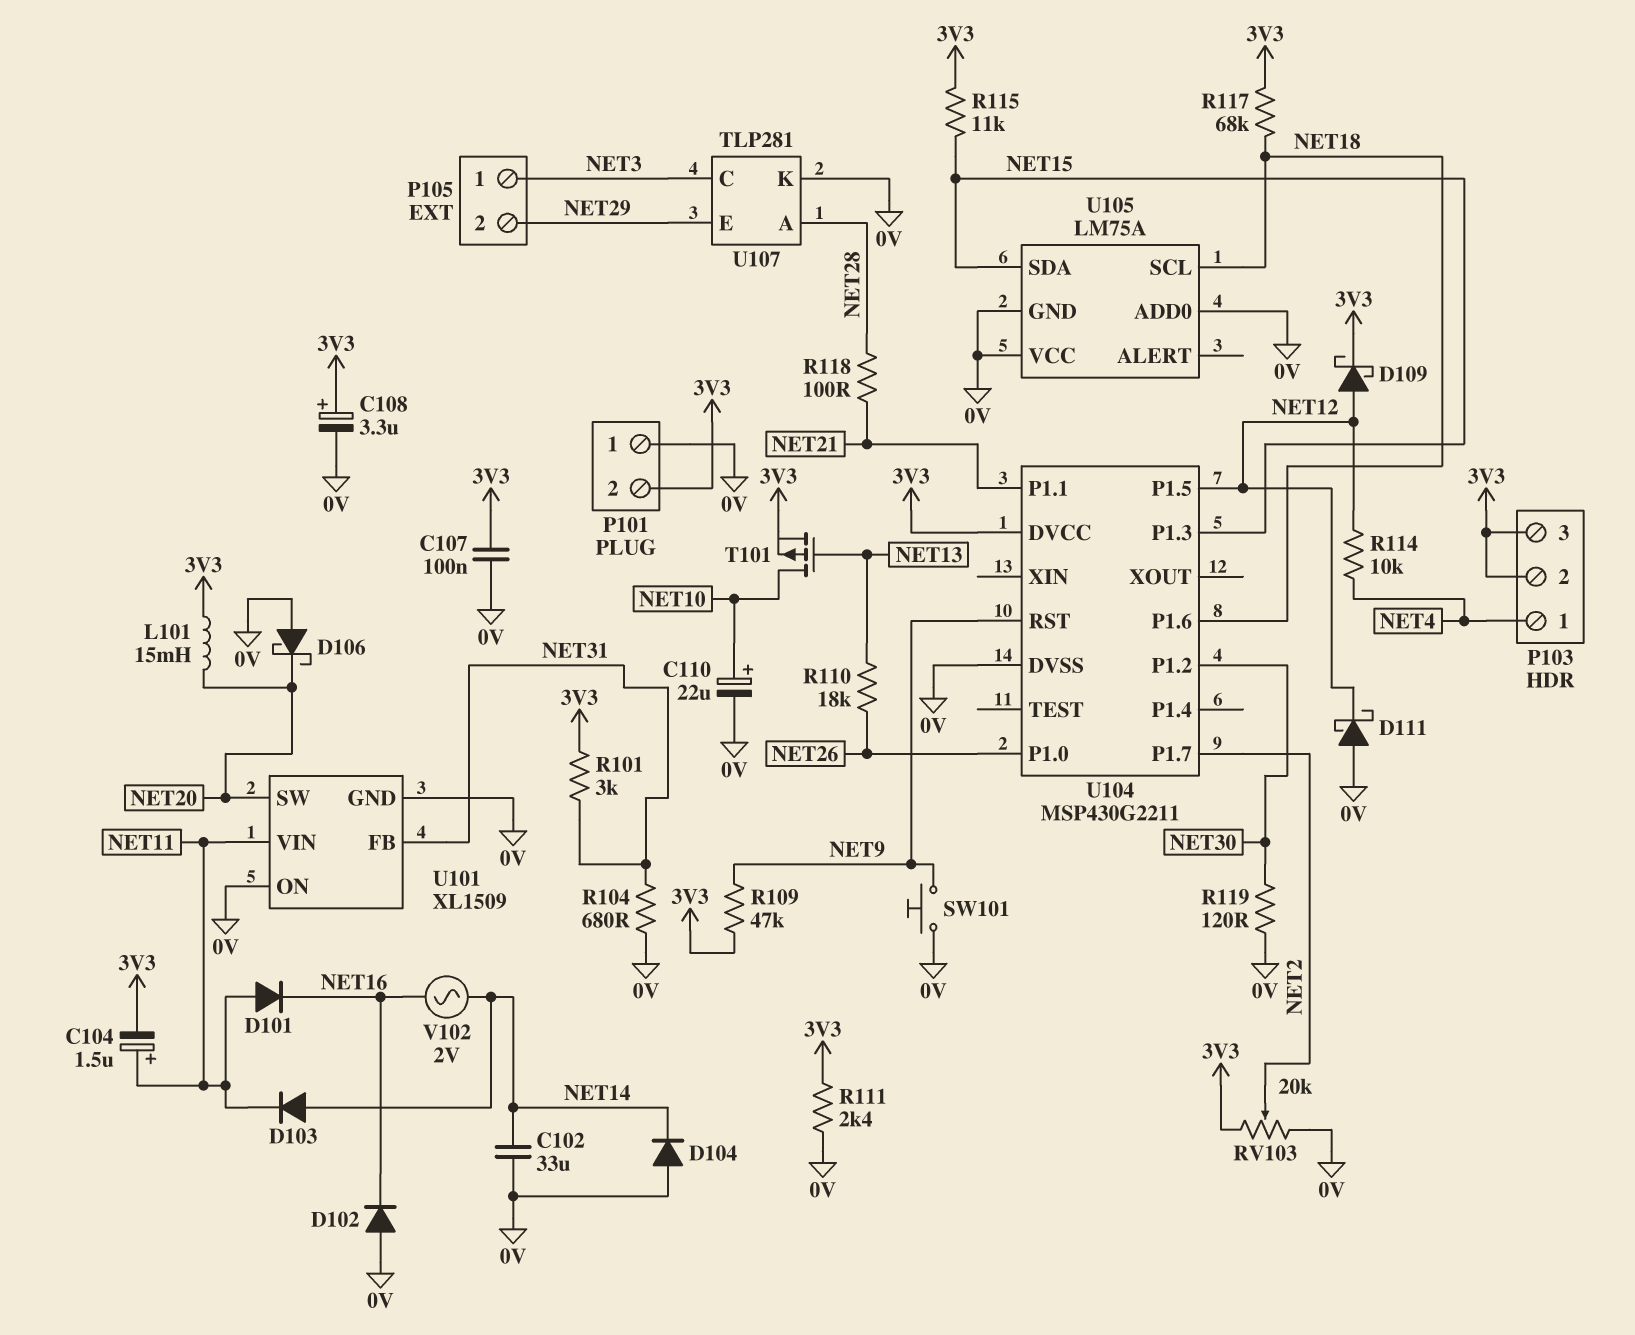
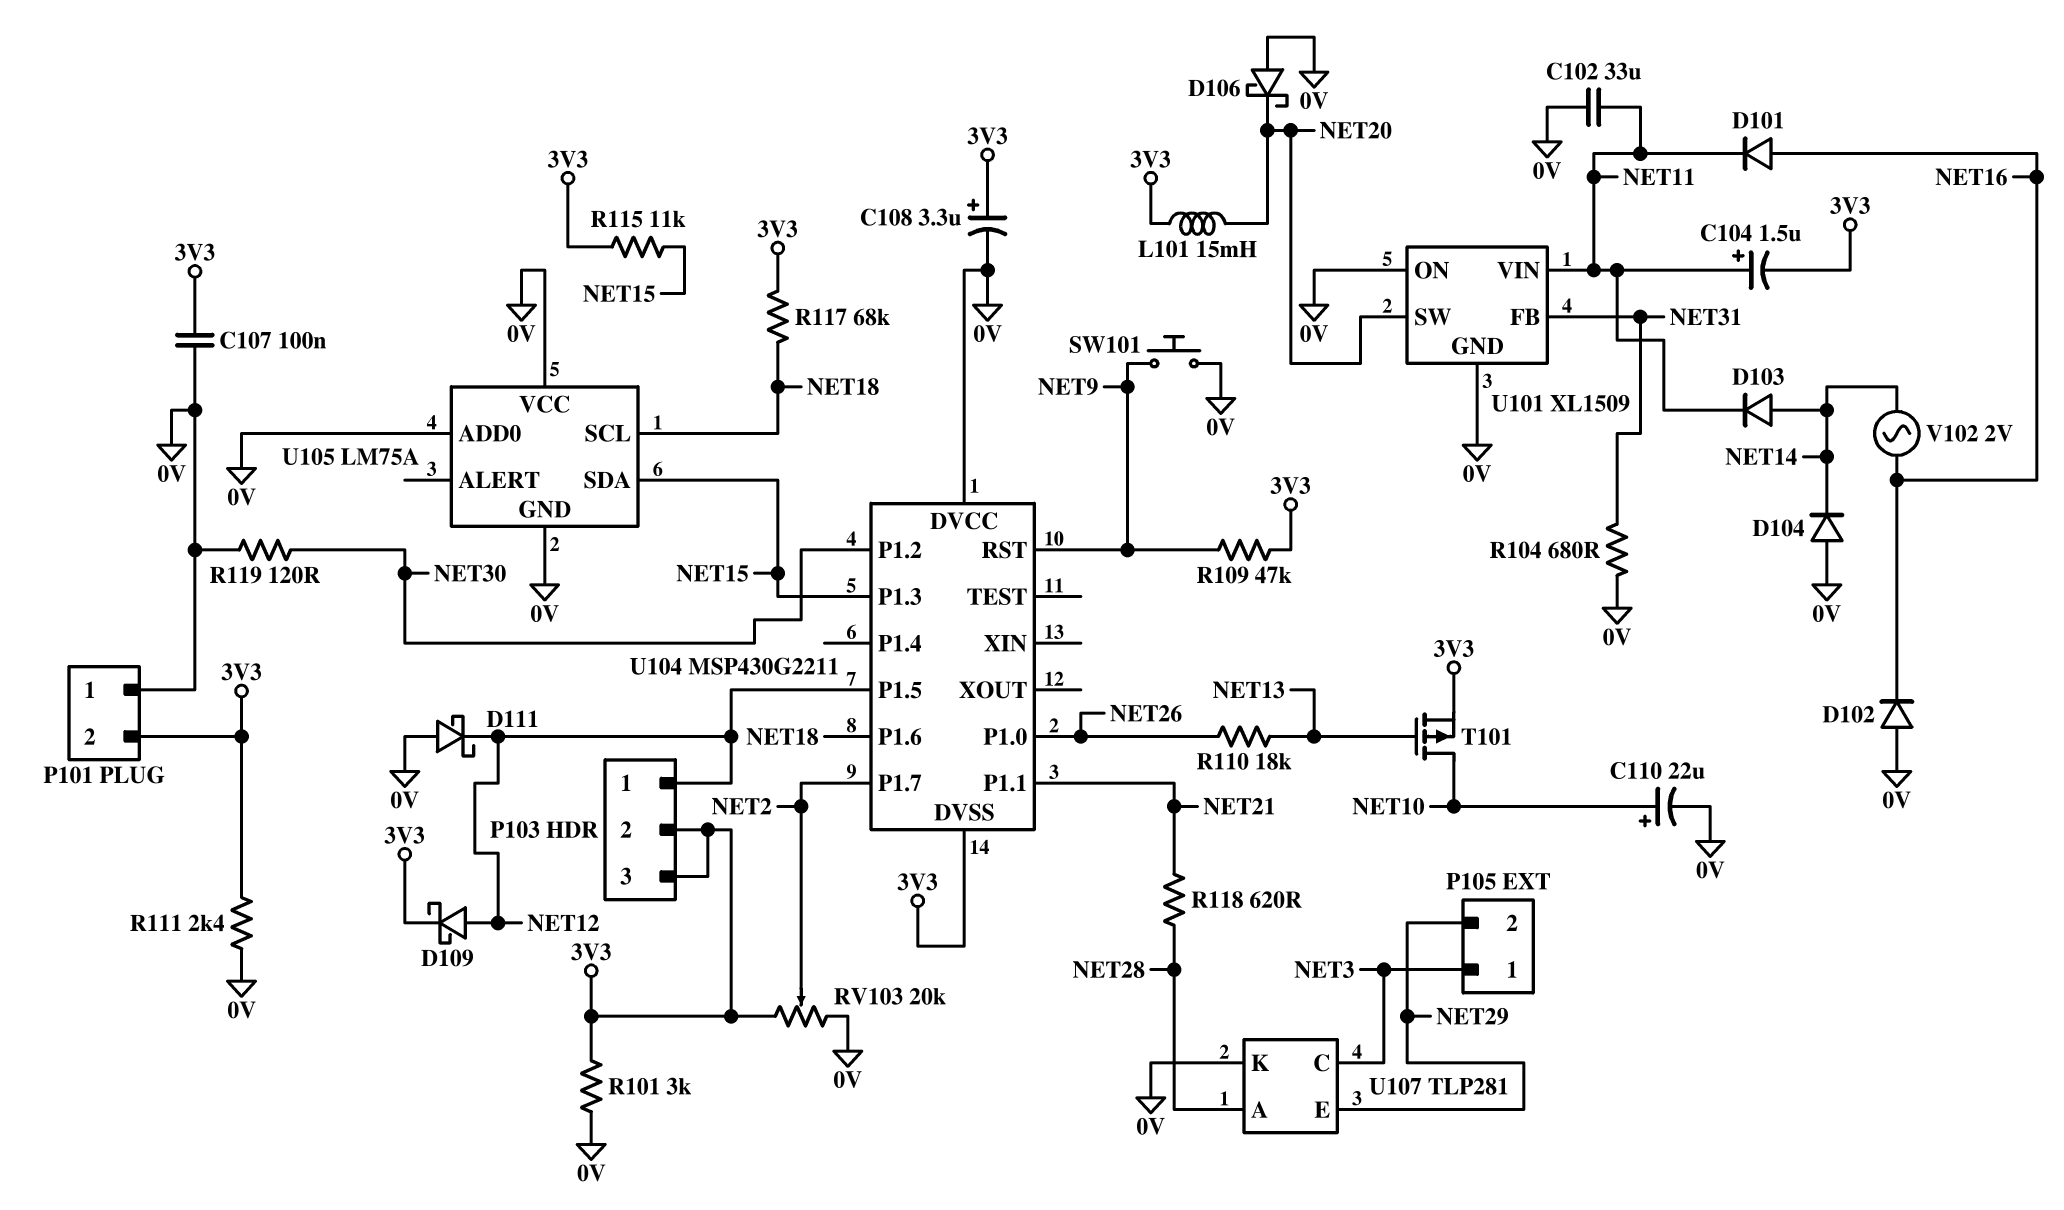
C102: 33uF (0V, NET14) -> 33uF (0V, NET11)
D101: diode (A NET11, K NET16) -> diode (A NET16, K NET11)
P103 pin 1: NET4 -> NET12
R101: 3k (3V3, NET31) -> 3k (0V, 3V3)
R114: 10k (NET4, NET12) -> none
R118: 100 (NET21, NET28) -> 620 (NET21, NET28)
U104 pin DVCC: 3V3 -> 0V
U104 pin DVSS: 0V -> 3V3

